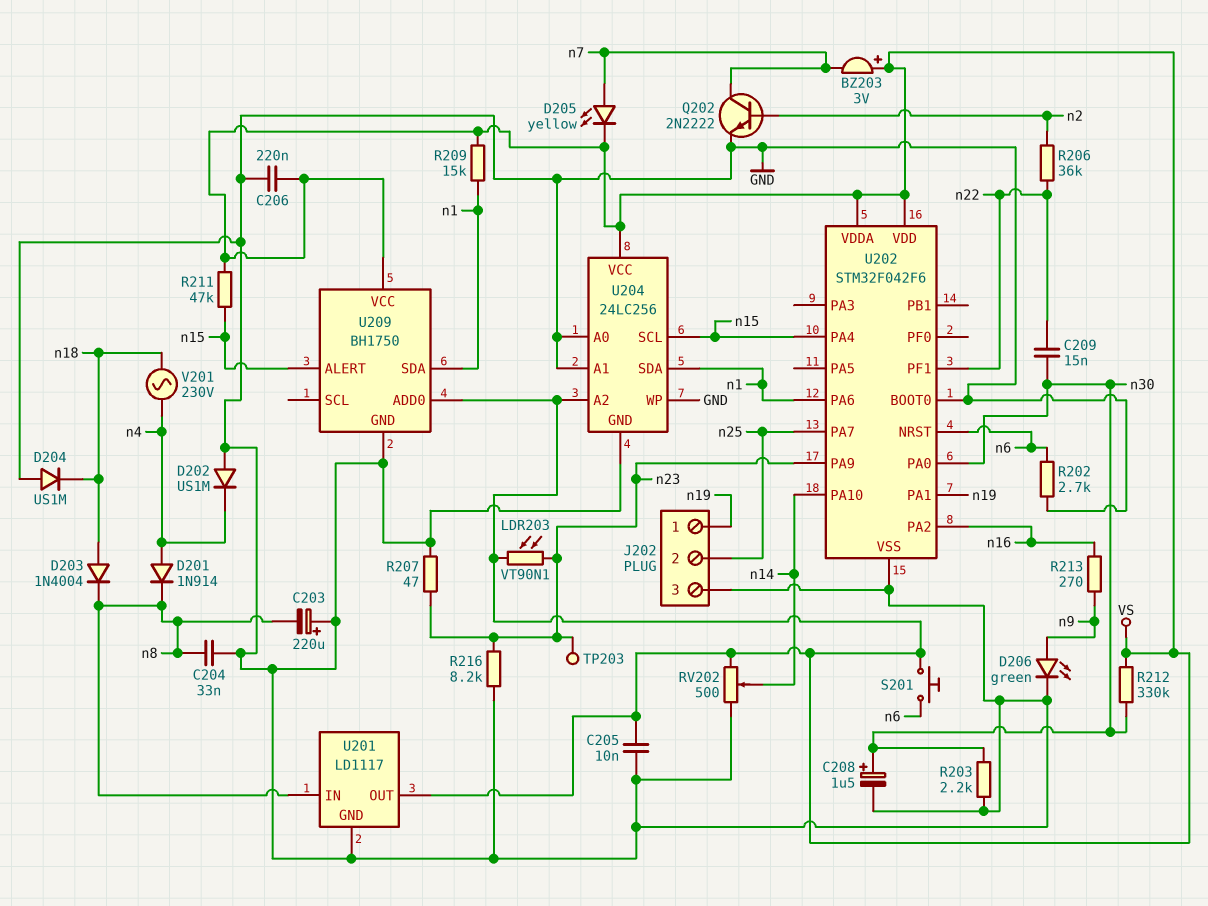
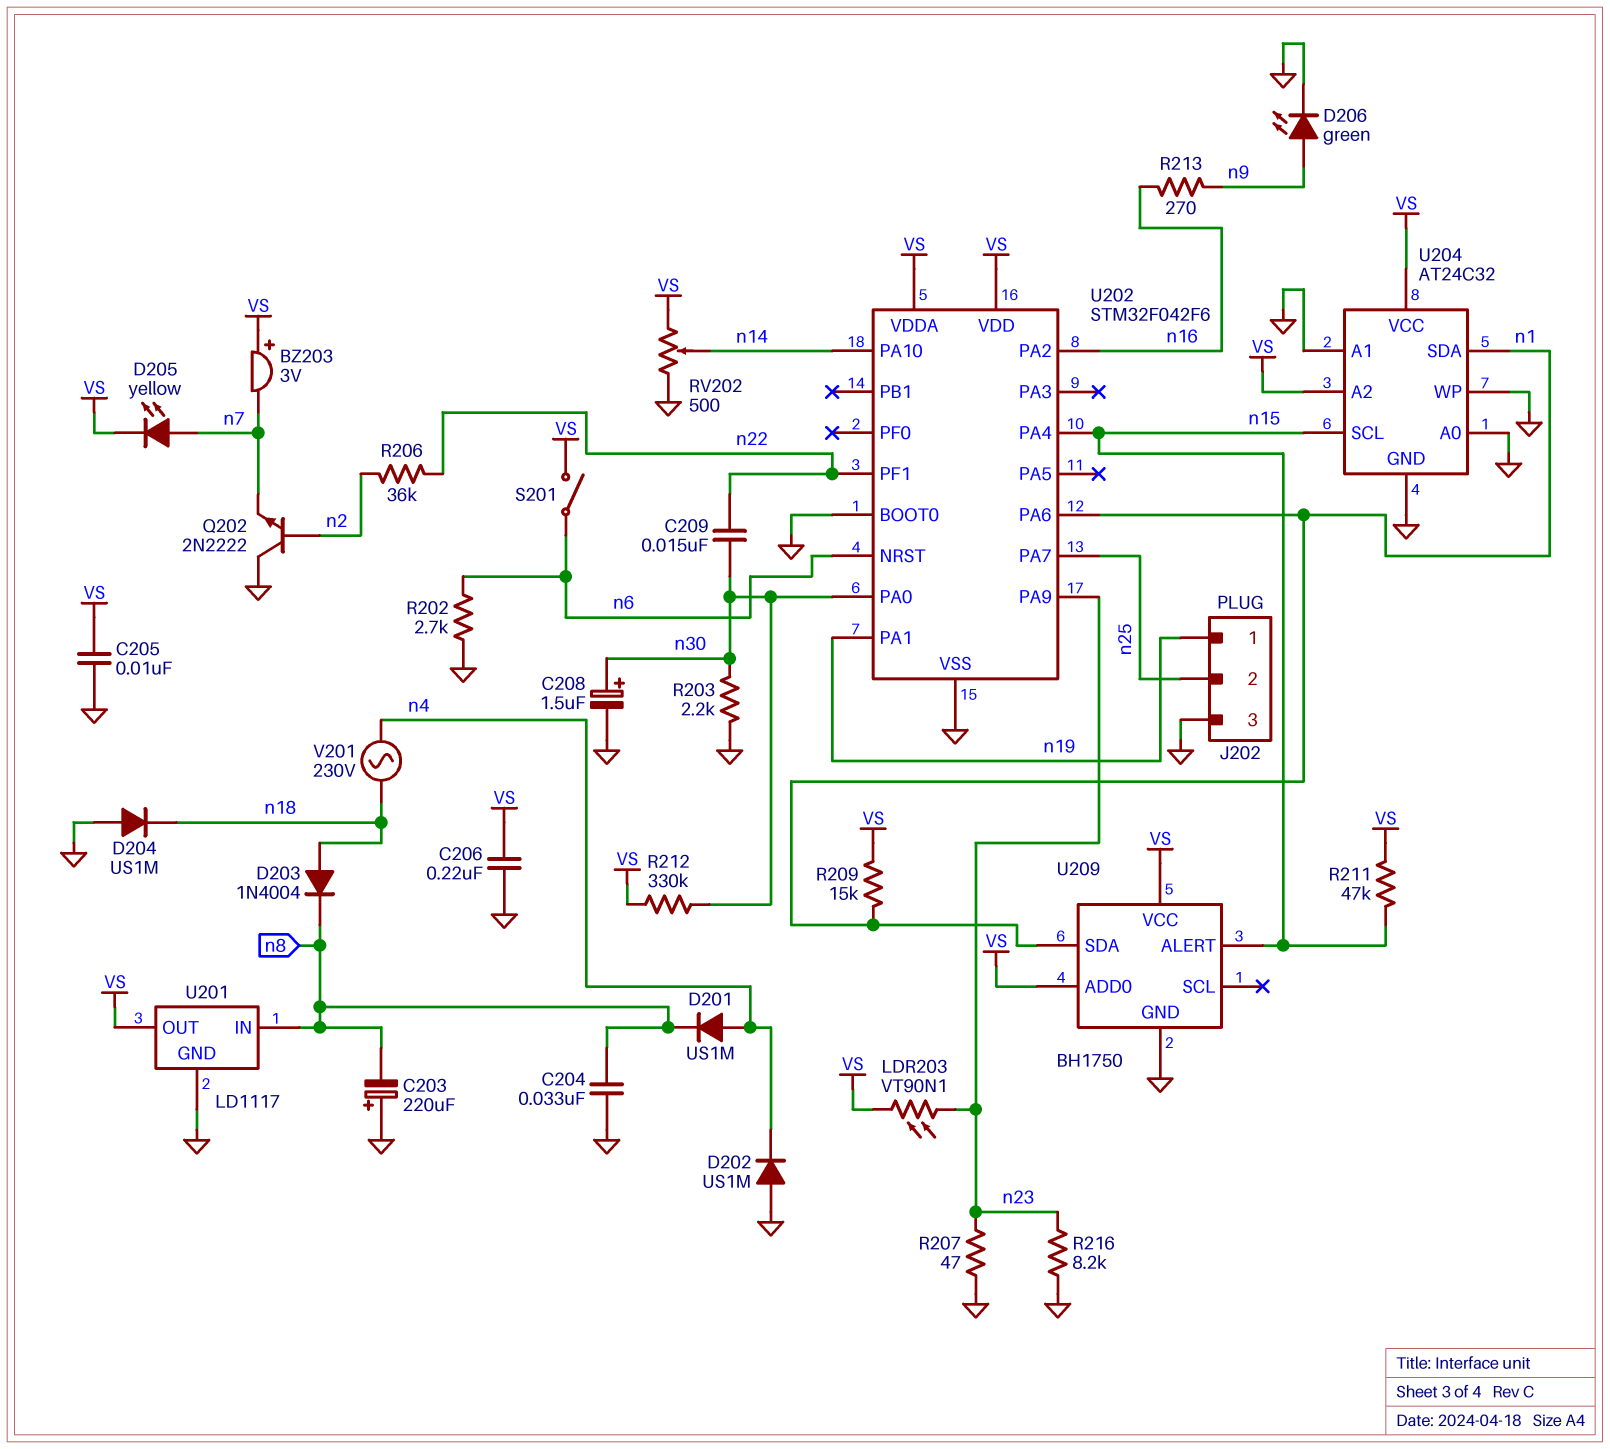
D201: diode 1N914 (A n4, K n8) -> diode US1M (A n4, K n8)
Q202: NPN 2N2222 (B n2, C n7, E GND) -> NPN 2N2222 (B n2, C GND, E n7)
S201: button (VS, n6) -> switch (VS, n6)
TP203: test point (n23) -> none
U204: 24LC256 -> AT24C32

